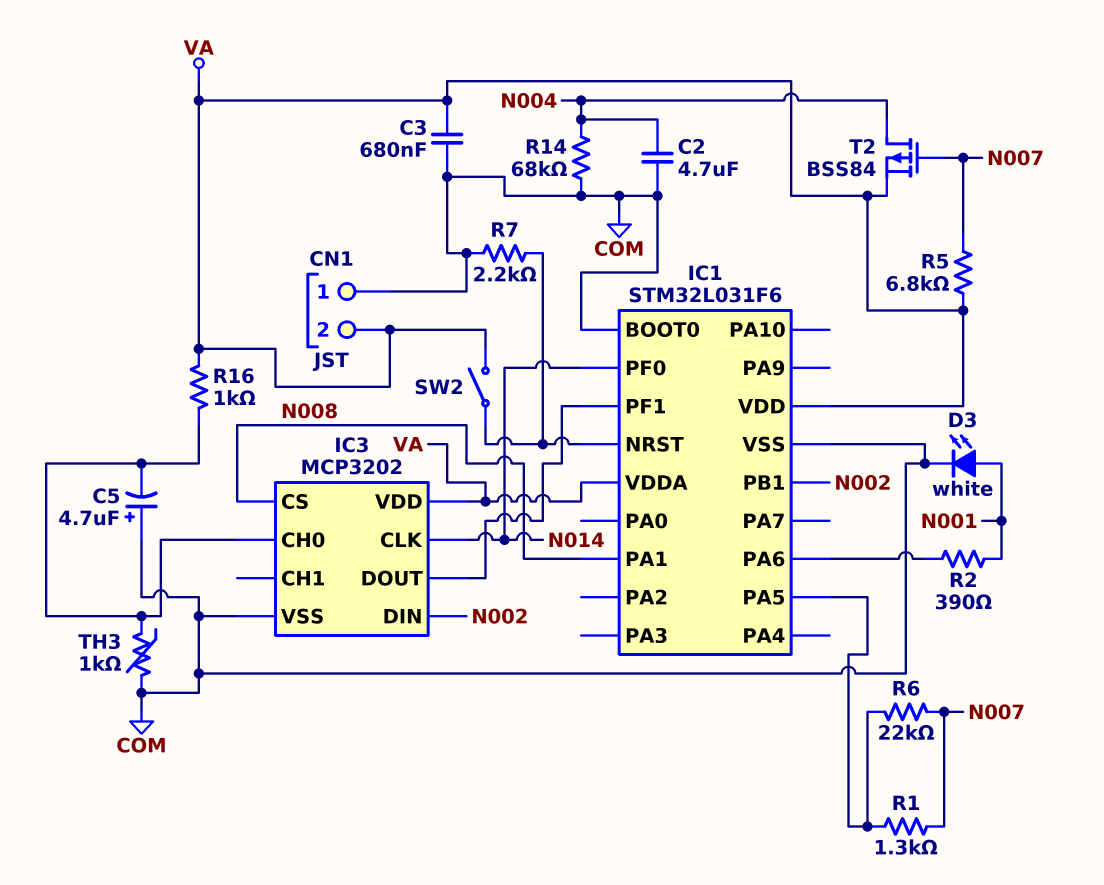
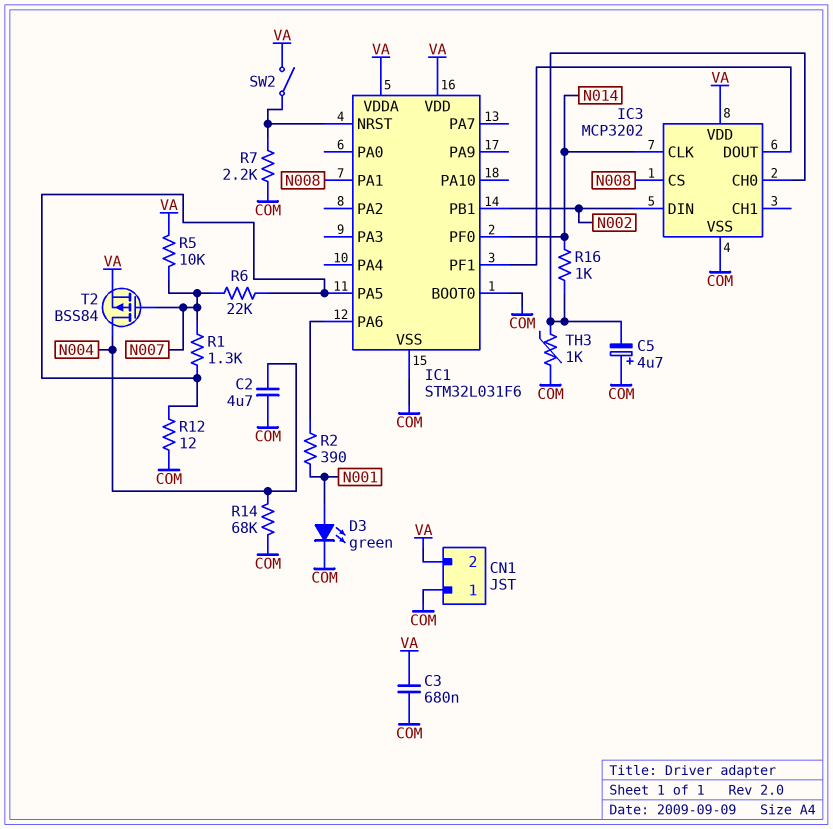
D3: LED white (A N001, K COM) -> LED green (A N001, K COM)
R5: 6.8k (N007, VA) -> 10k (N007, VA)
R12: none -> 12 (COM, IC1/PA5)
R16: 1k (IC3/CH0, VA) -> 1k (IC3/CH0, N014)

